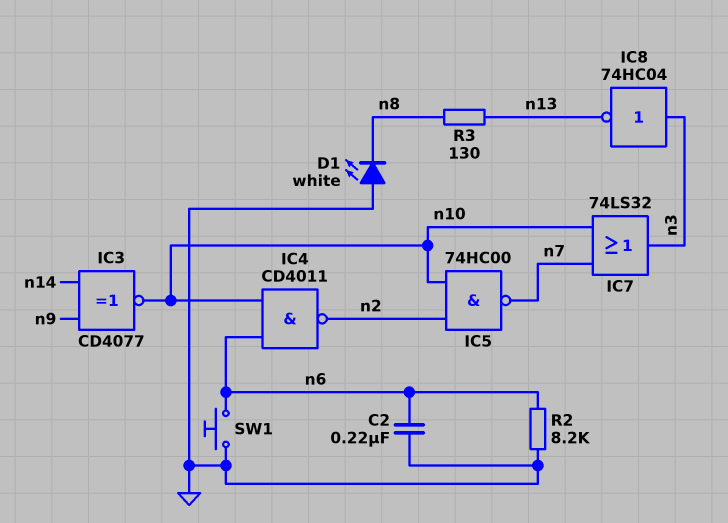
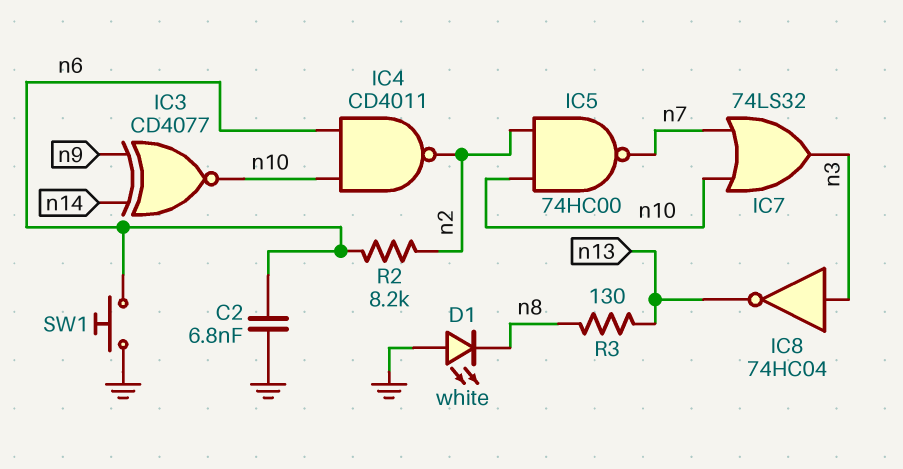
C2: 220nF (GND, n6) -> 6.8nF (GND, n6)
R2: 8.2k (GND, n6) -> 8.2k (n2, n6)

